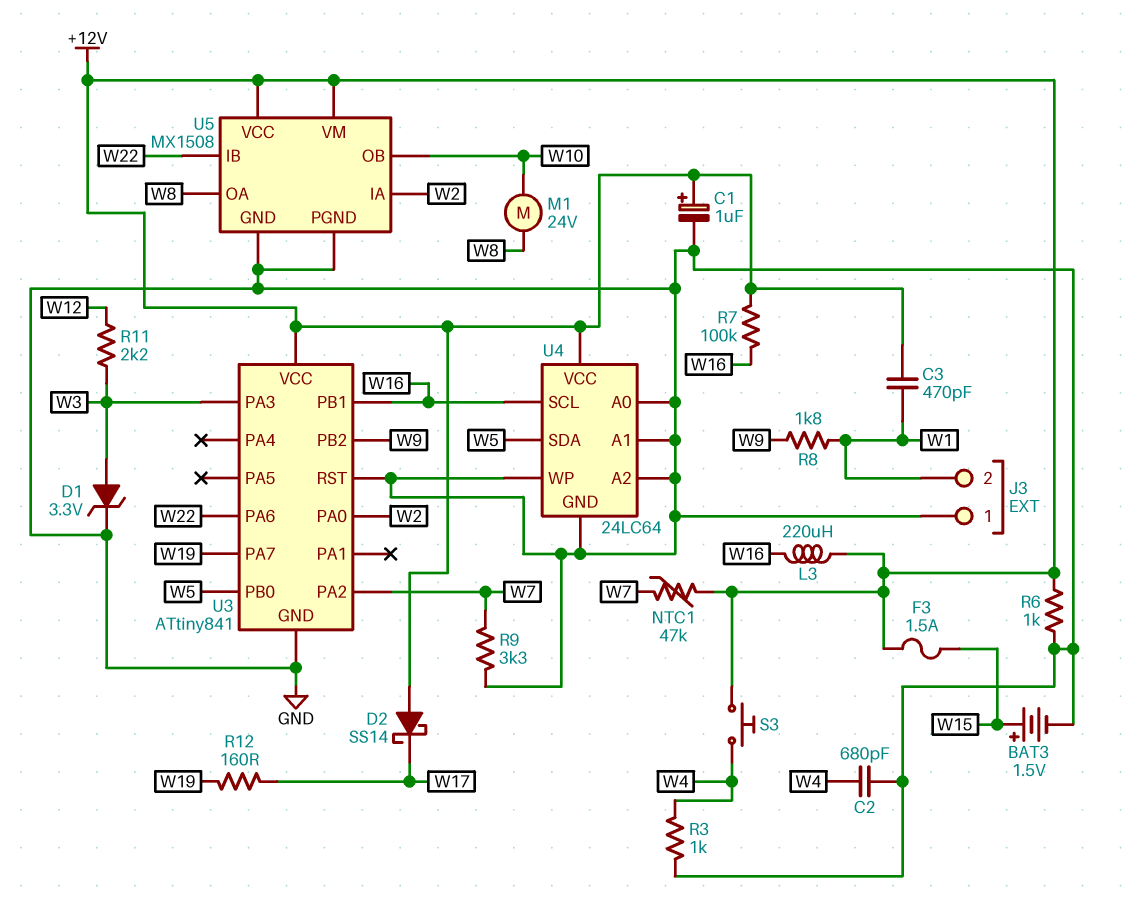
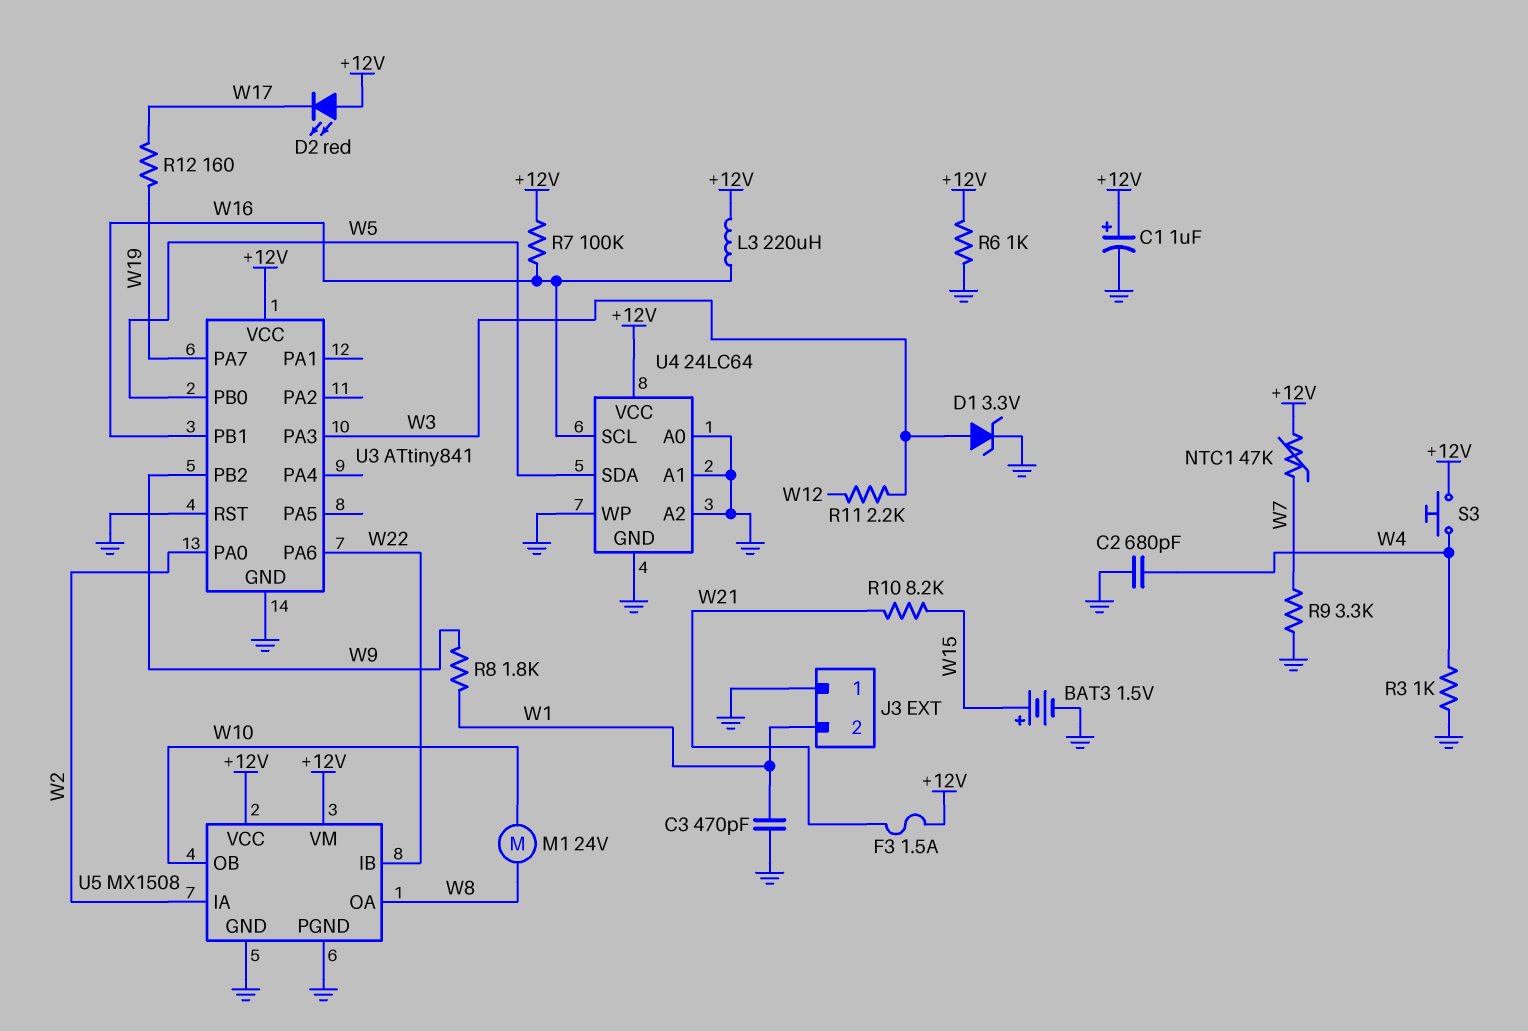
C3: 470pF (+12V, W1) -> 470pF (GND, W1)
D2: schottky SS14 (A +12V, K W17) -> LED red (A +12V, K W17)
F3: 1.5A (+12V, W15) -> 1.5A (+12V, W21)
R10: none -> 8.2k (W15, W21)
U3 pin PA2: W7 -> none

